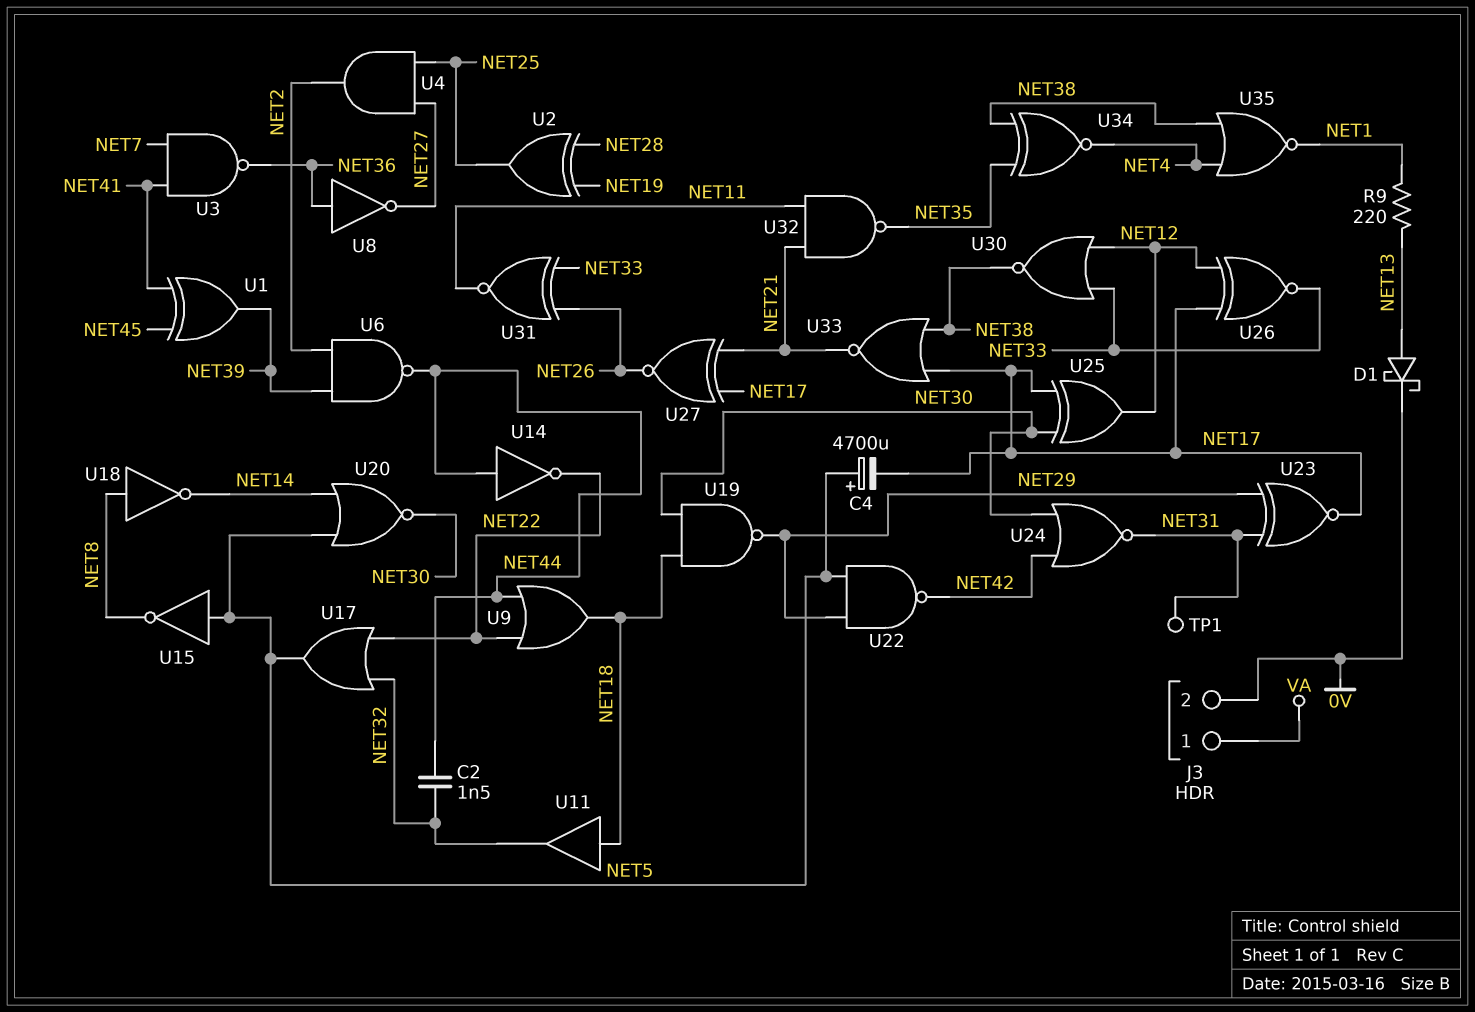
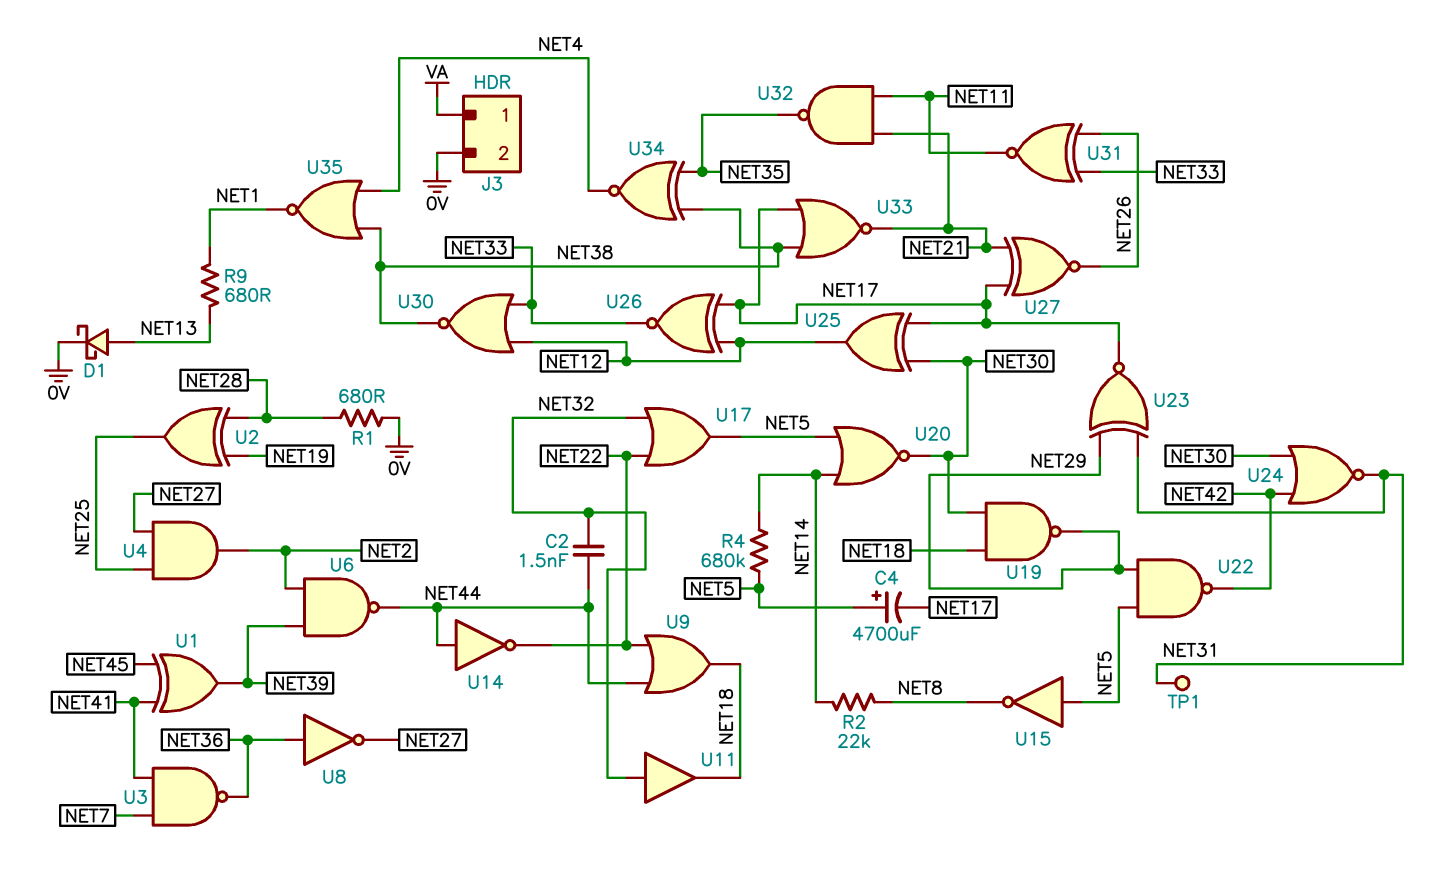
R1: none -> 680 (0V, NET28)
R2: none -> 22k (NET8, NET14)
R4: none -> 680k (NET5, NET14)
R9: 220 (NET1, NET13) -> 680 (NET1, NET13)
U11: buffer (in NET18, out NET32) -> buffer (in NET32, out NET18)
U18: NOT (in NET8, out NET14) -> none

